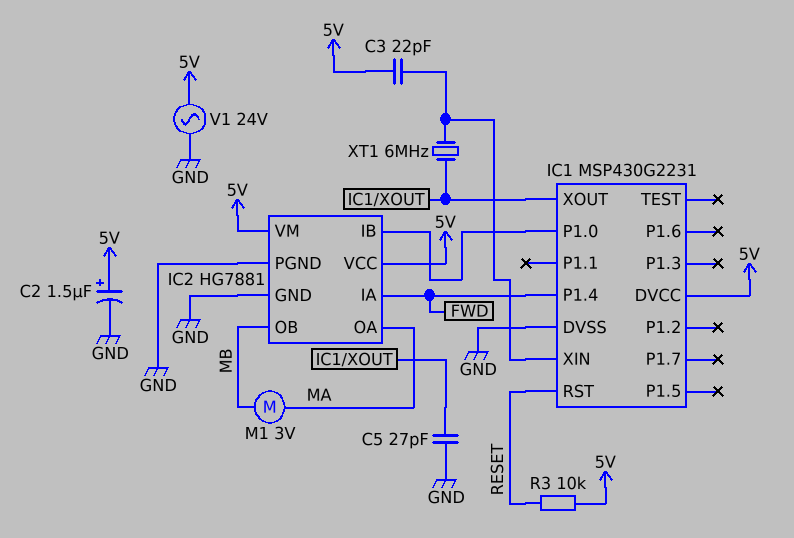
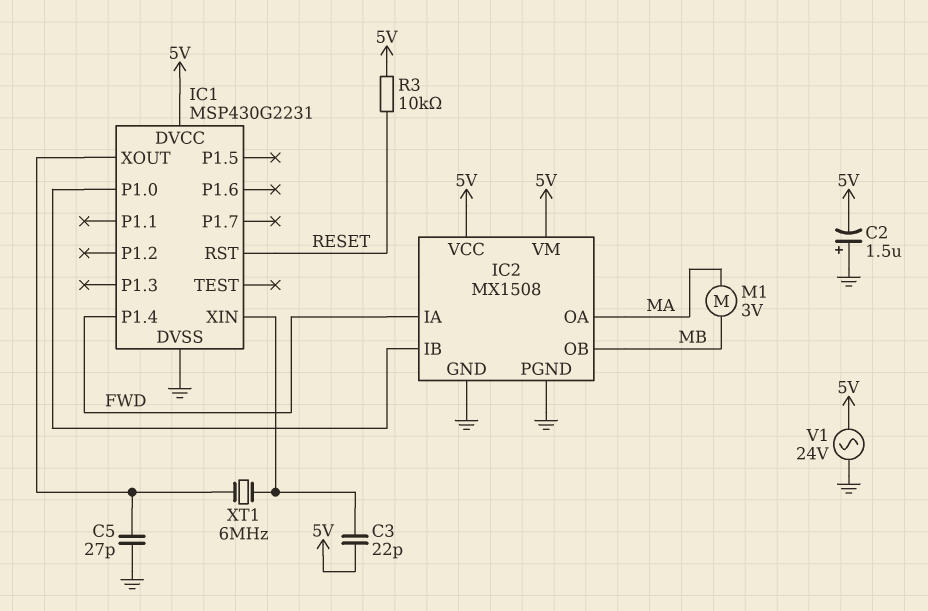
C2: 1.5uF (plus 5V, minus GND) -> 1.5uF (plus GND, minus 5V)
IC2: HG7881 -> MX1508

